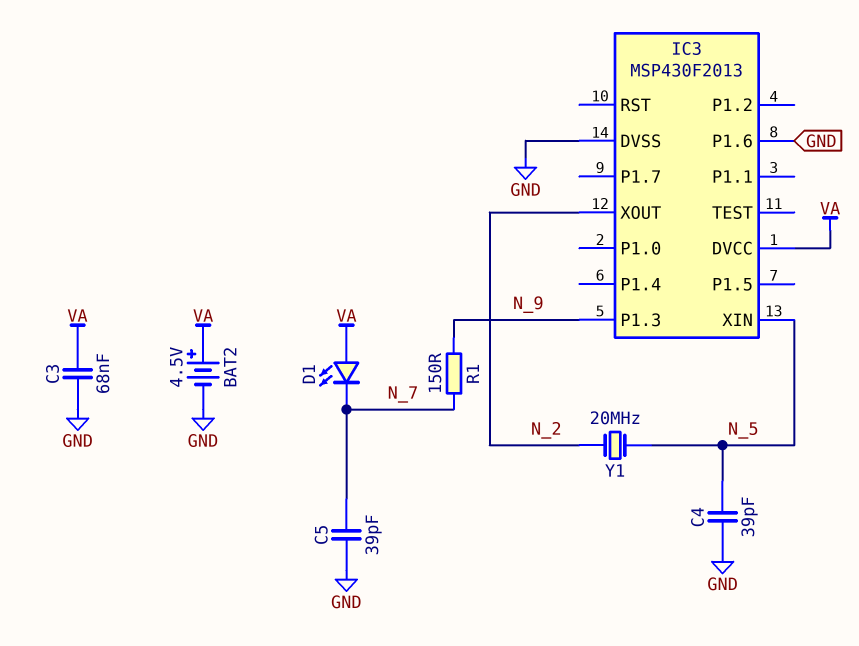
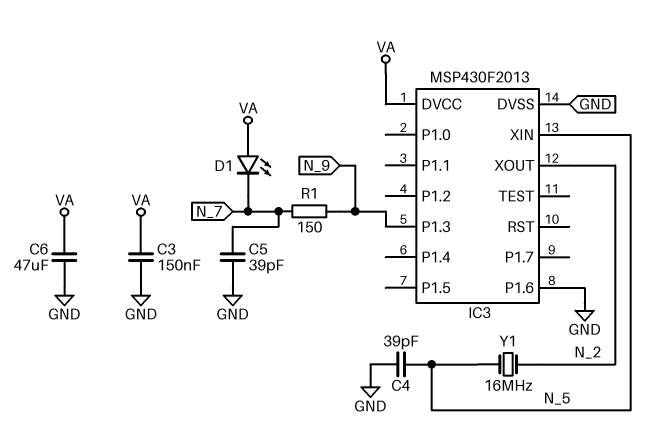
BAT2: 4.5V (plus VA, minus GND) -> none
C3: 68nF (GND, VA) -> 150nF (GND, VA)
C6: none -> 47uF (GND, VA)
Y1: 20MHz (N_2, N_5) -> 16MHz (N_2, N_5)

